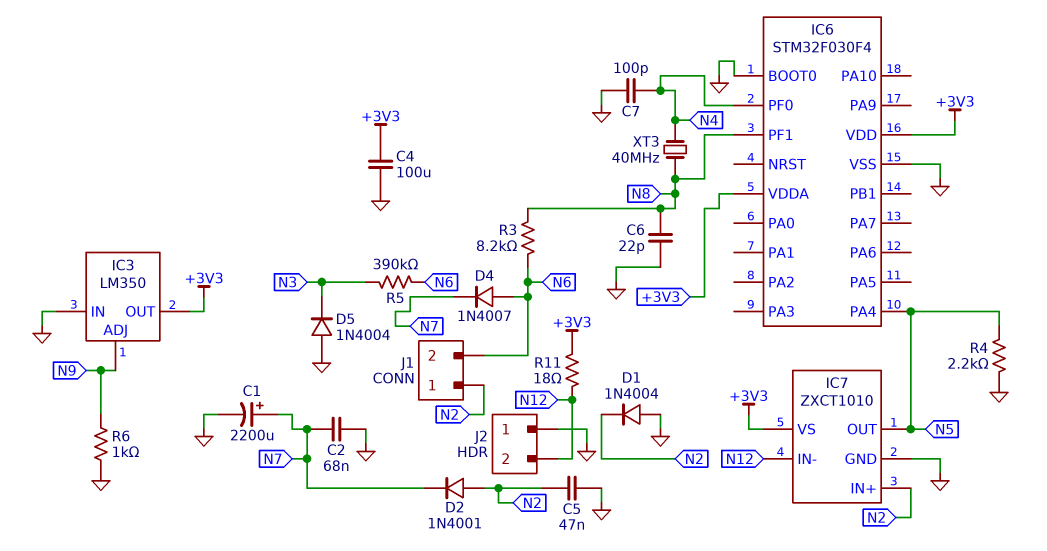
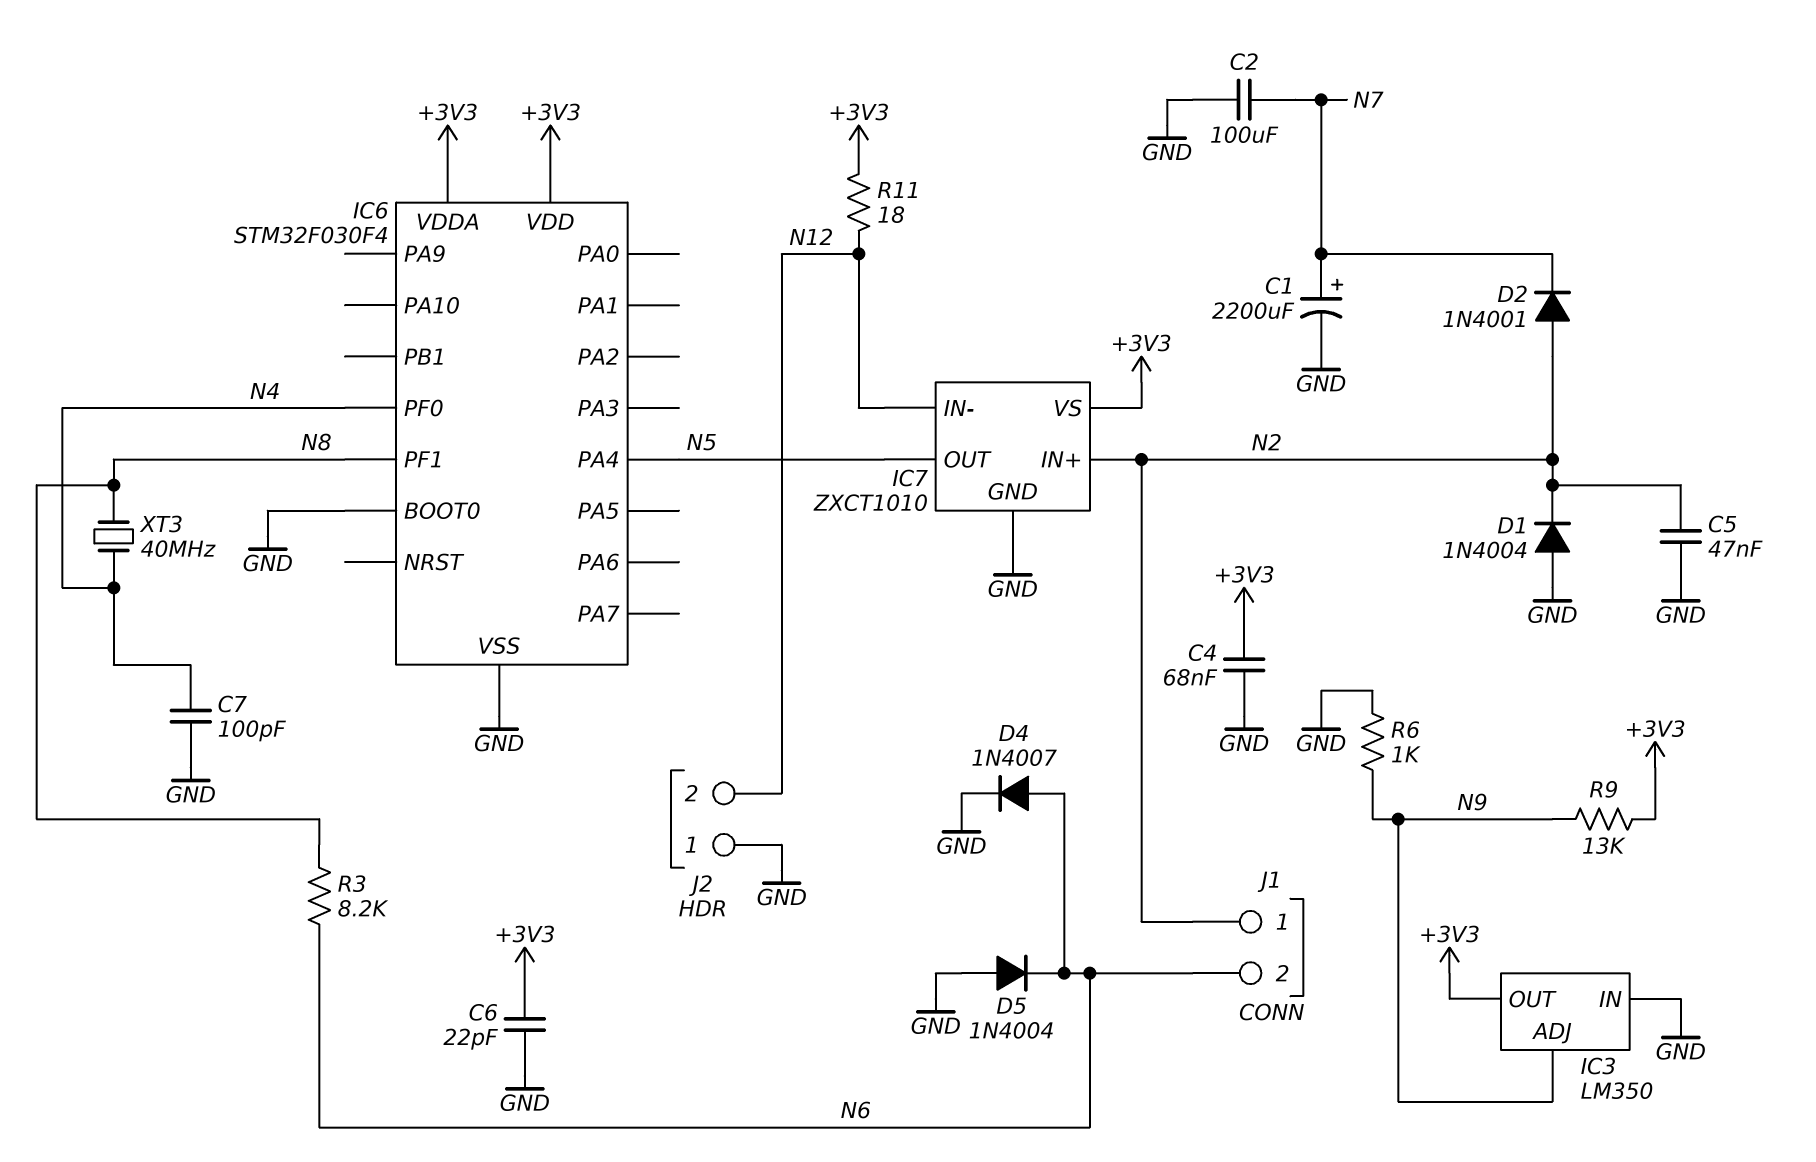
C2: 68nF (GND, N7) -> 100uF (GND, N7)
C4: 100uF (+3V3, GND) -> 68nF (+3V3, GND)
C6: 22pF (GND, N8) -> 22pF (+3V3, GND)
D4: diode 1N4007 (A N6, K N7) -> diode 1N4007 (A N6, K GND)
D5: diode 1N4004 (A GND, K N3) -> diode 1N4004 (A GND, K N6)
R4: 2.2k (GND, N5) -> none
R5: 390k (N3, N6) -> none
R9: none -> 13k (+3V3, N9)

